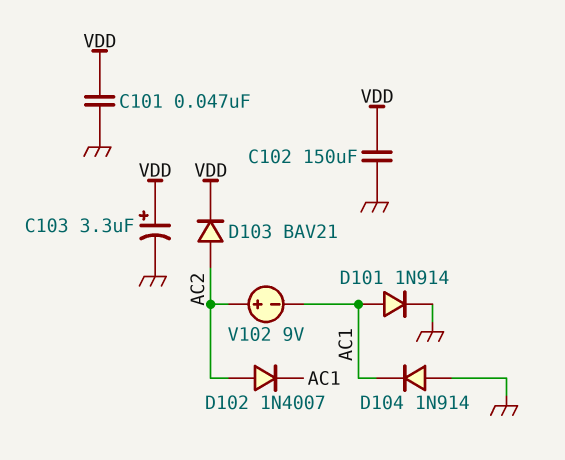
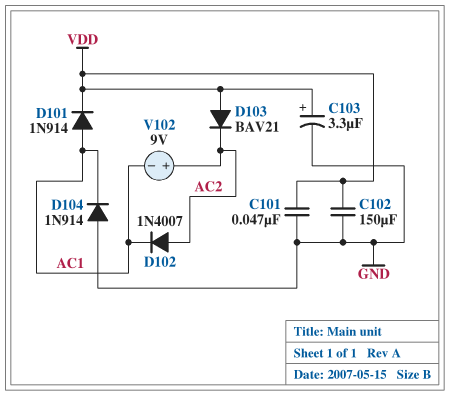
D101: diode 1N914 (A AC1, K GND) -> diode 1N914 (A AC1, K VDD)
D103: diode BAV21 (A AC2, K VDD) -> diode BAV21 (A VDD, K AC2)

